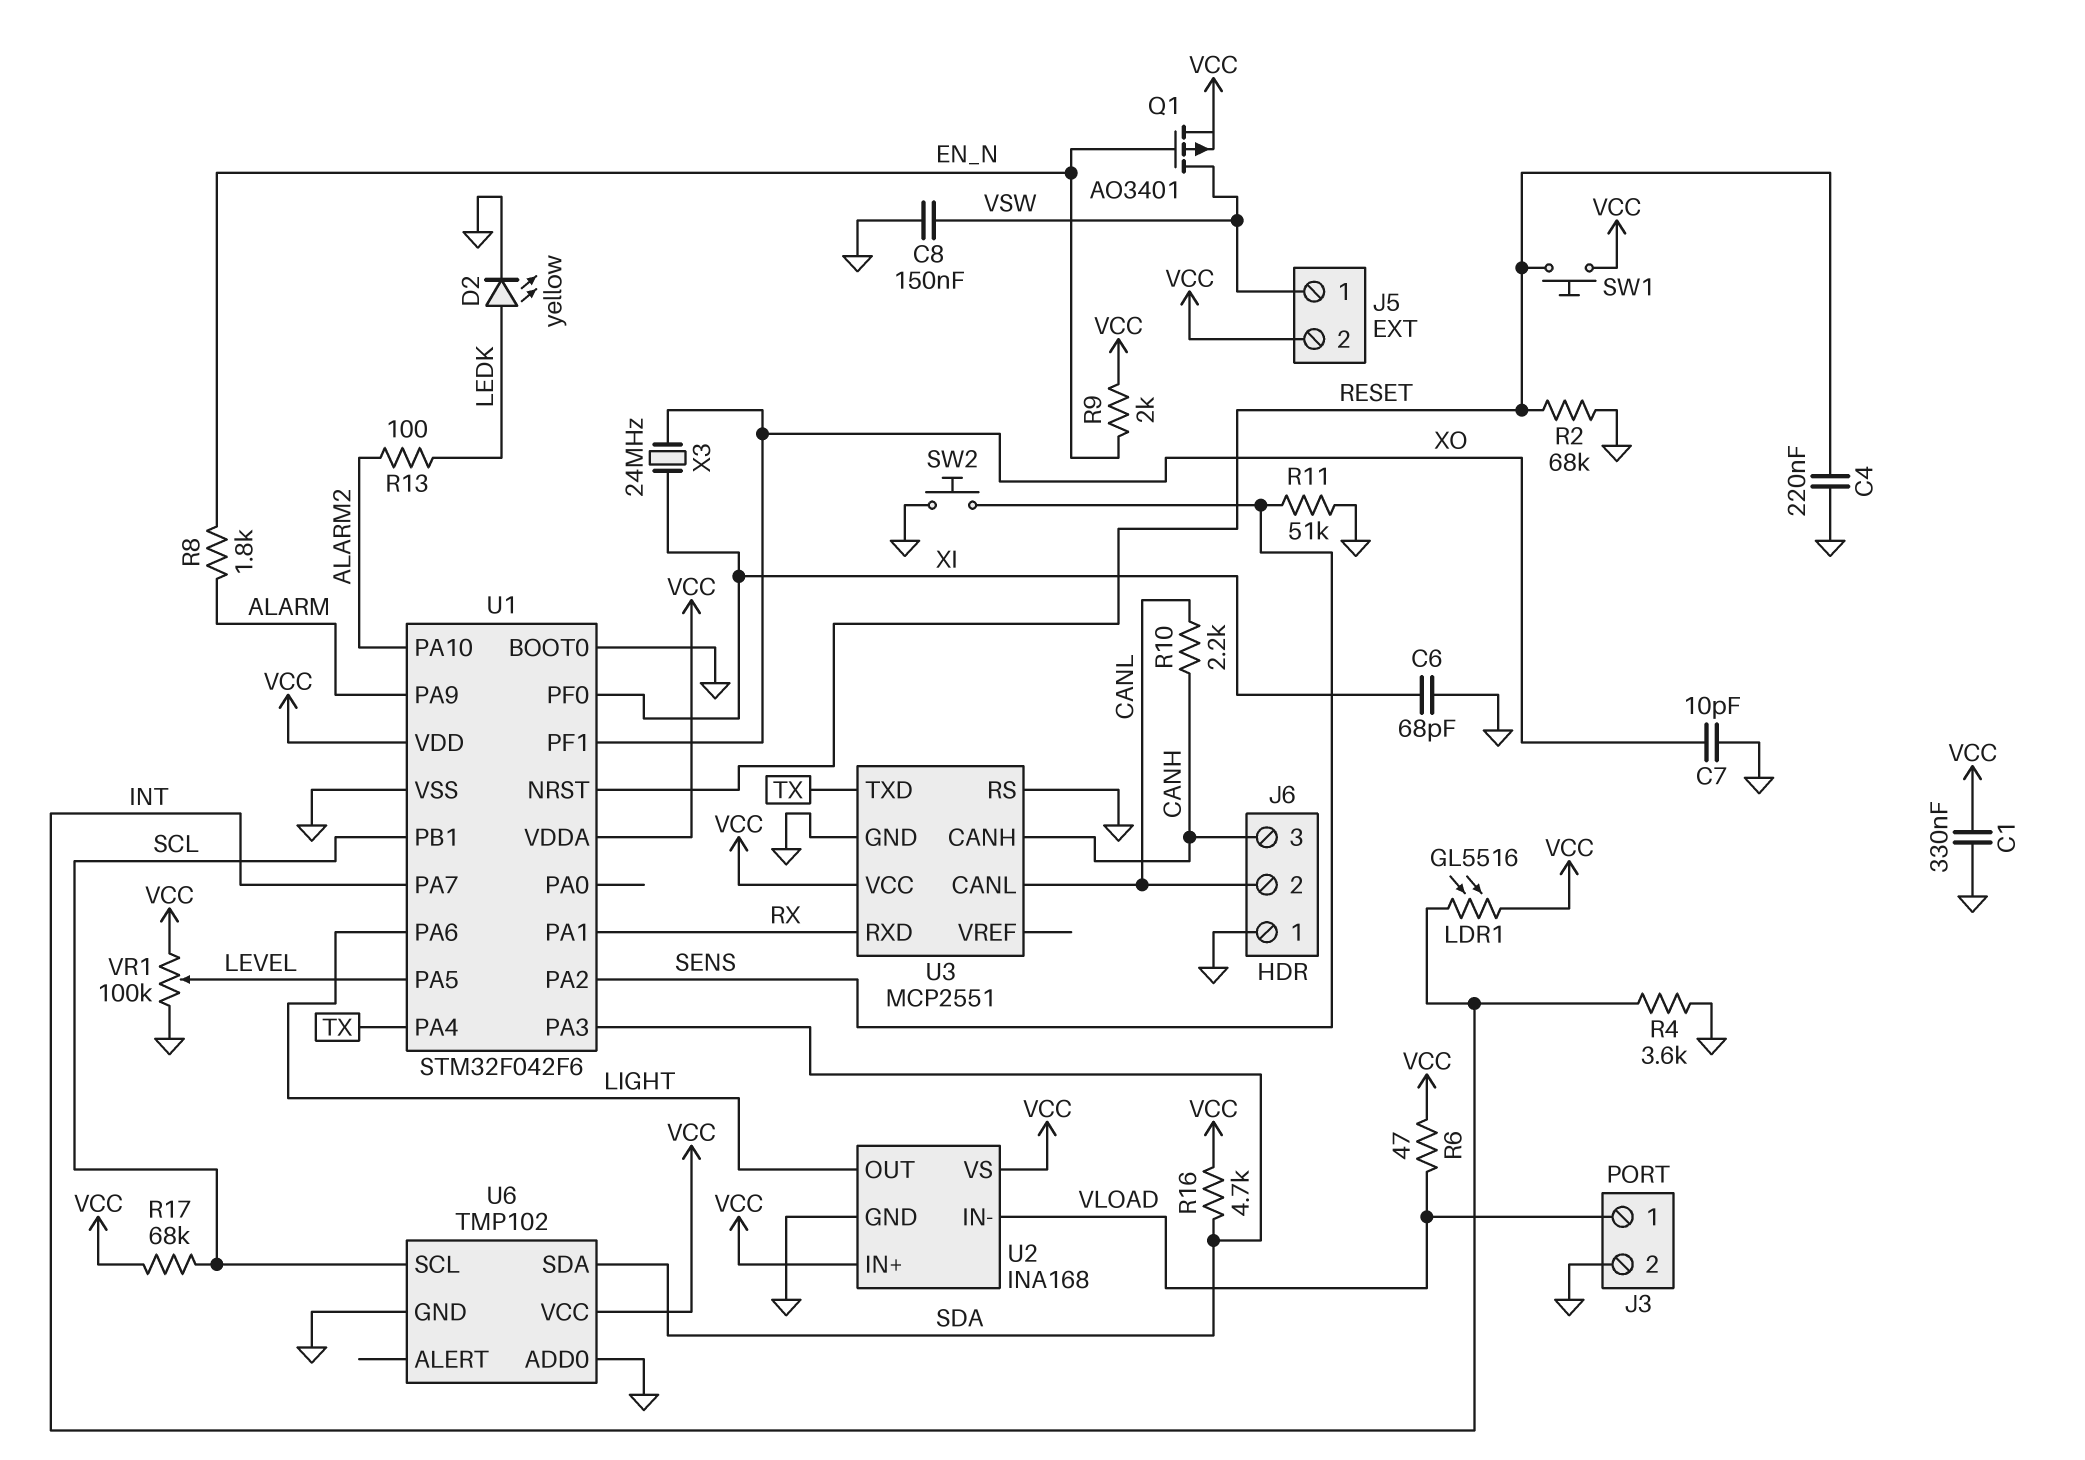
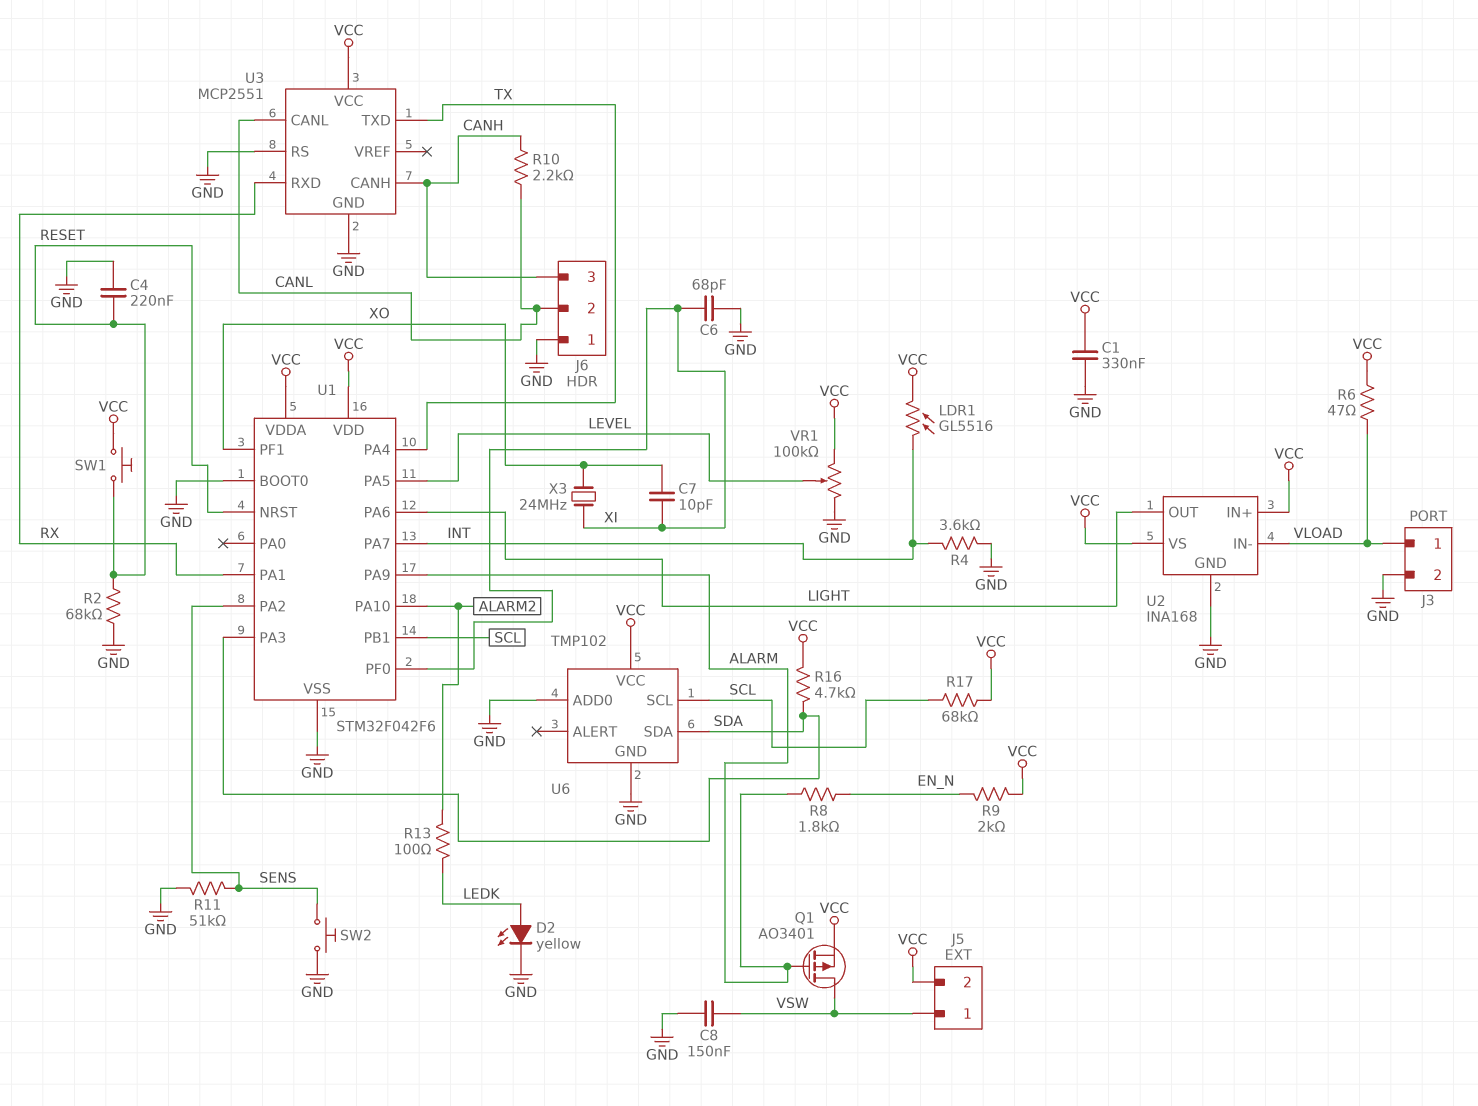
C7: 10pF (GND, XO) -> 10pF (XI, XO)
Q1: PMOS AO3401 (G EN_N, D VSW, S VCC) -> PMOS AO3401 (G ALARM, D VSW, S VCC)

